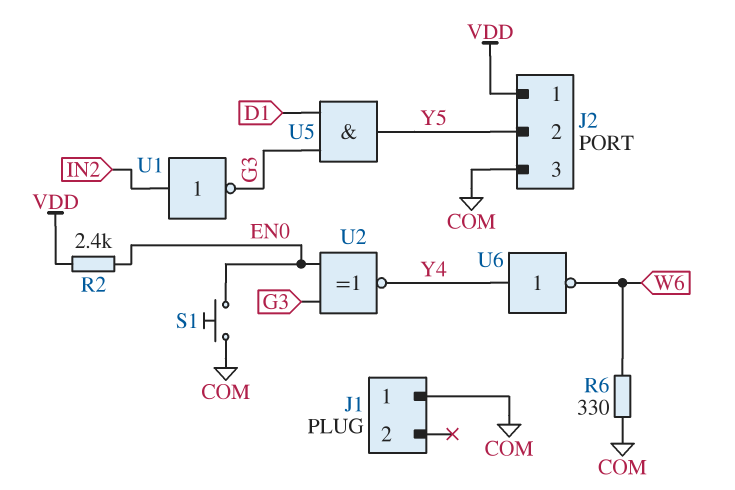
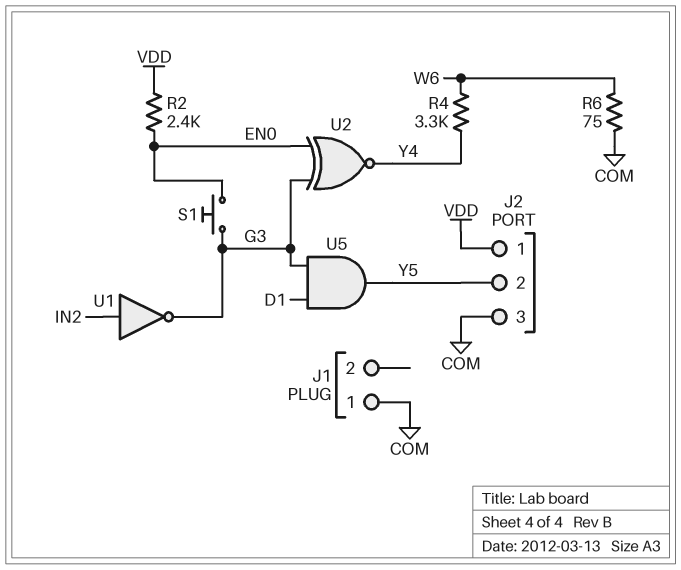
R4: none -> 3.3k (W6, Y4)
R6: 330 (COM, W6) -> 75 (COM, W6)
S1: button (COM, EN0) -> button (EN0, G3)
U6: NOT (in Y4, out W6) -> none

